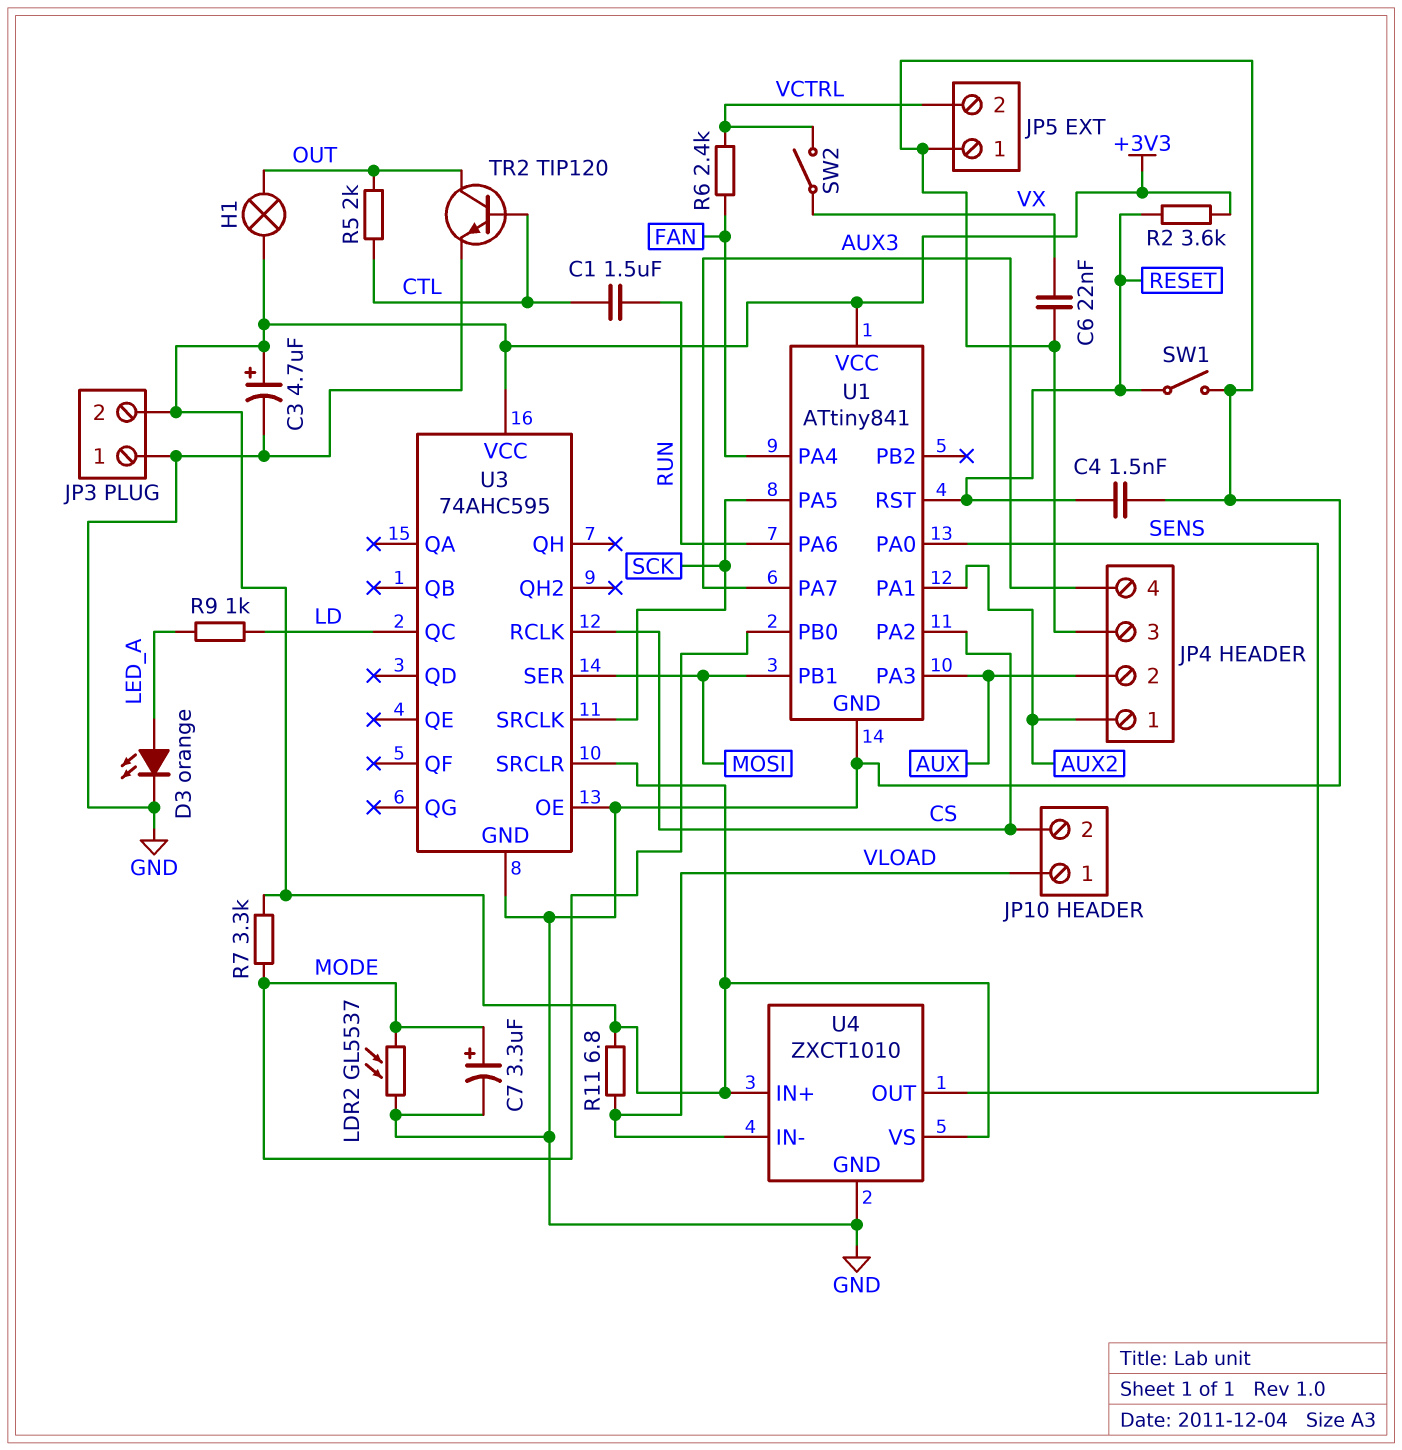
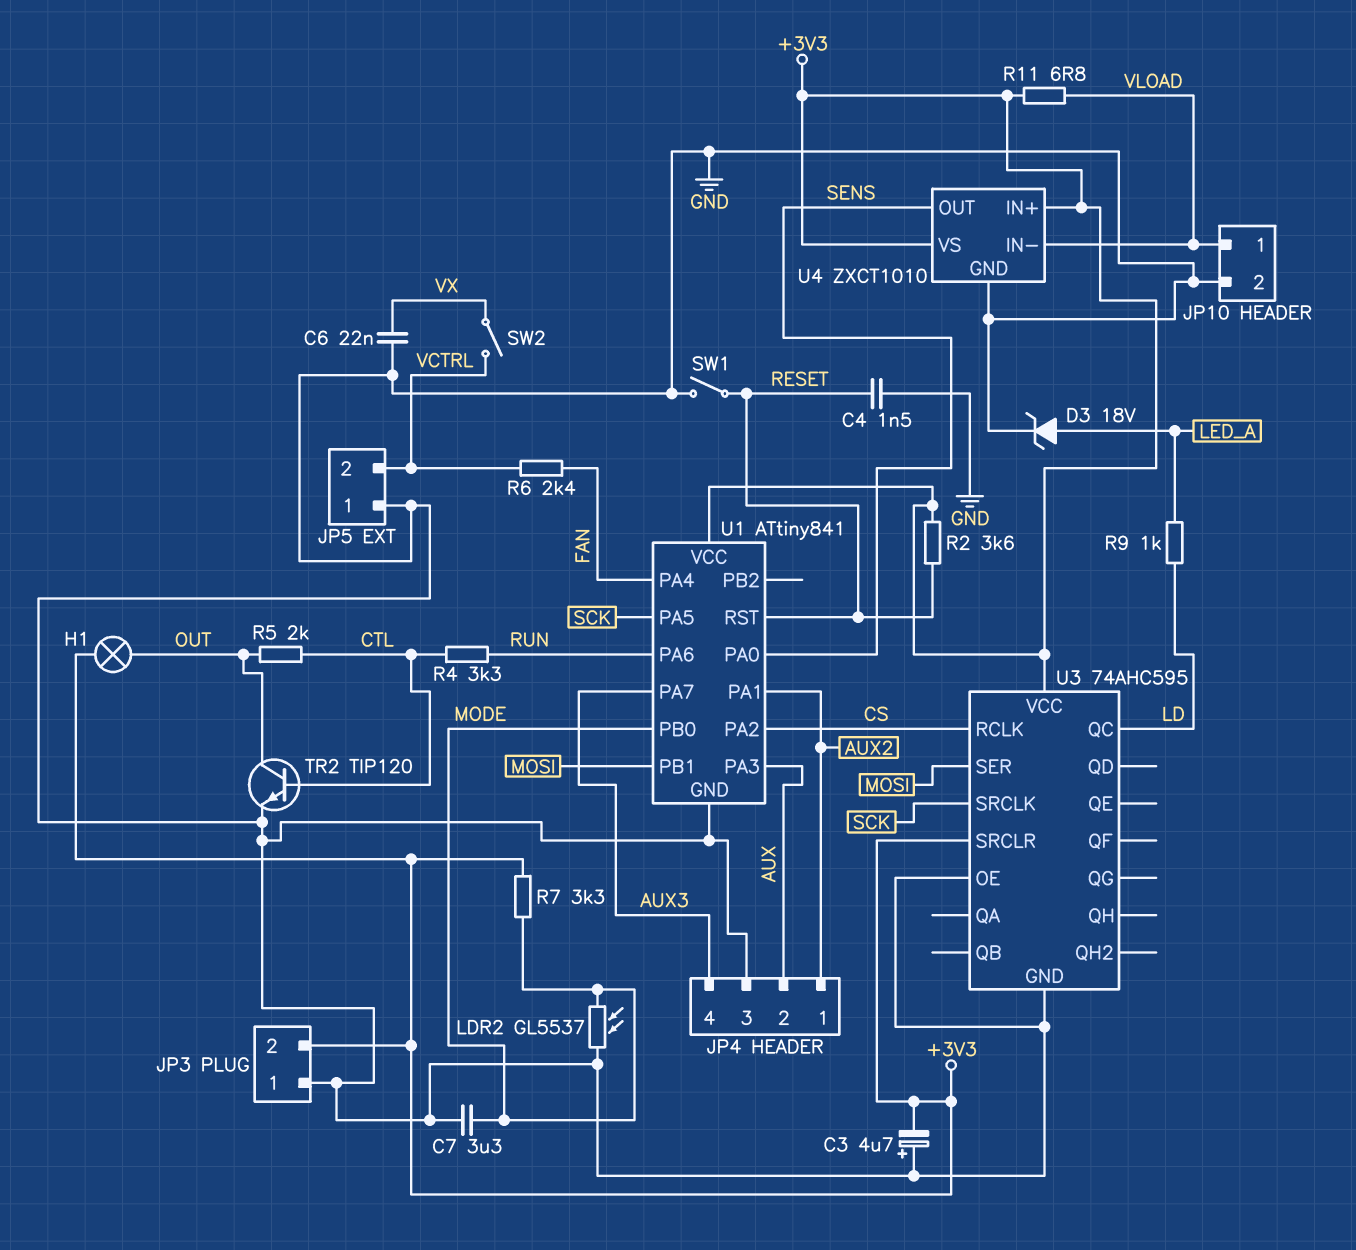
C1: 1.5uF (CTL, RUN) -> none
C3: 4.7uF (plus +3V3, minus GND) -> 4.7uF (plus GND, minus +3V3)
C7: 3.3uF (plus MODE, minus GND) -> 3.3uF (GND, MODE)
D3: LED orange (A LED_A, K GND) -> zener 18V (A LED_A, K GND)
JP10 pin 2: CS -> GND
R4: none -> 3.3k (CTL, RUN)

